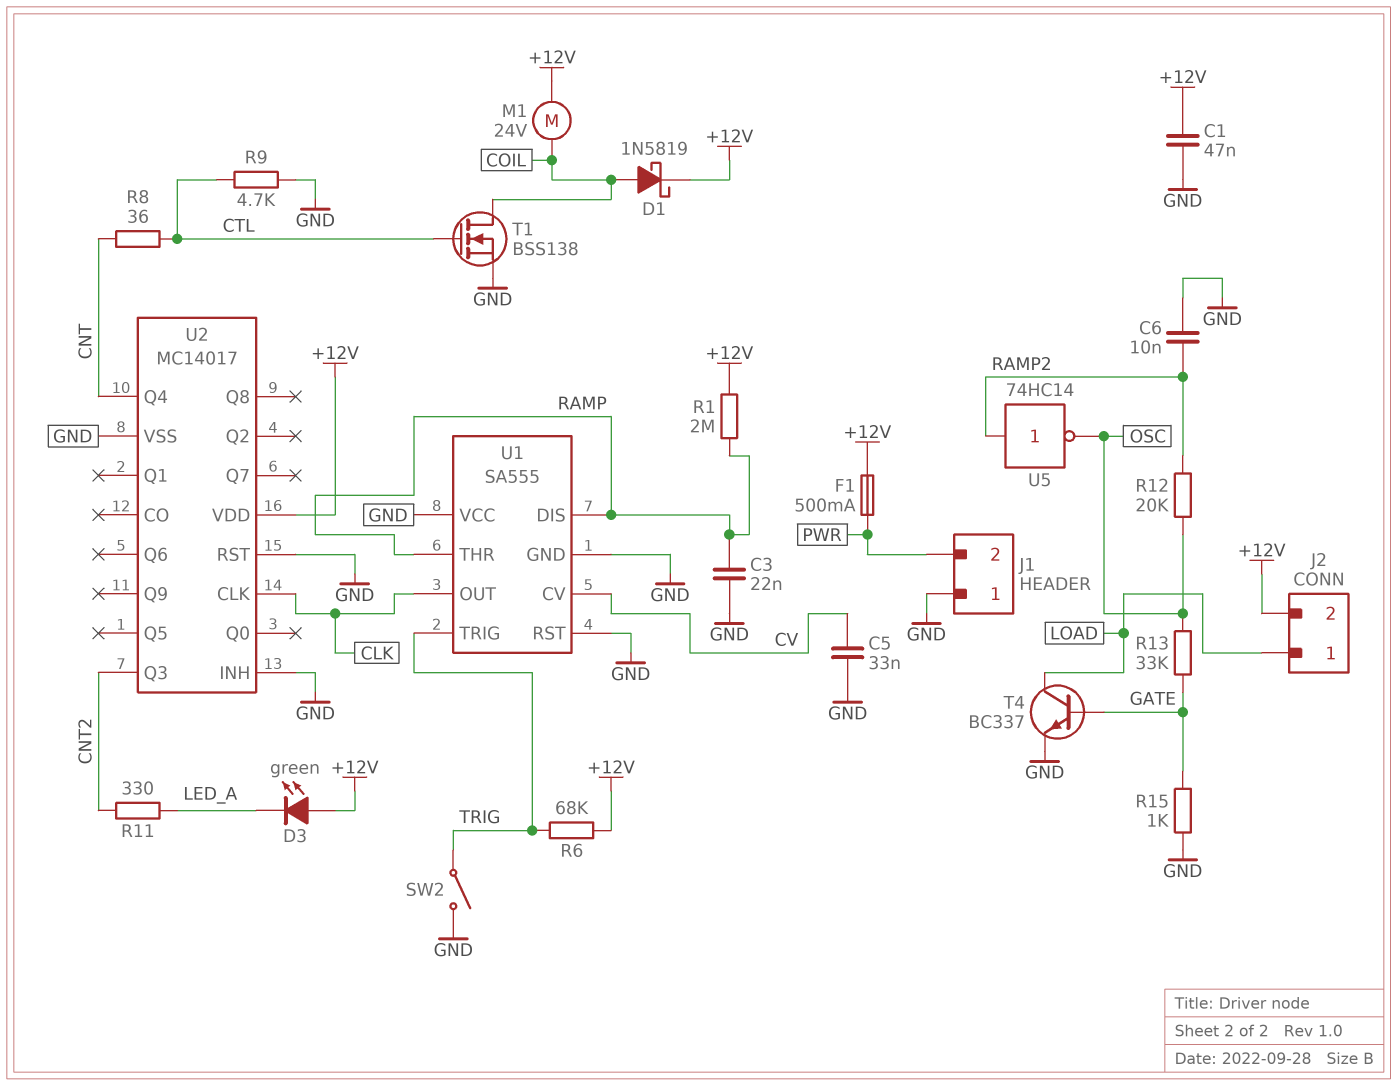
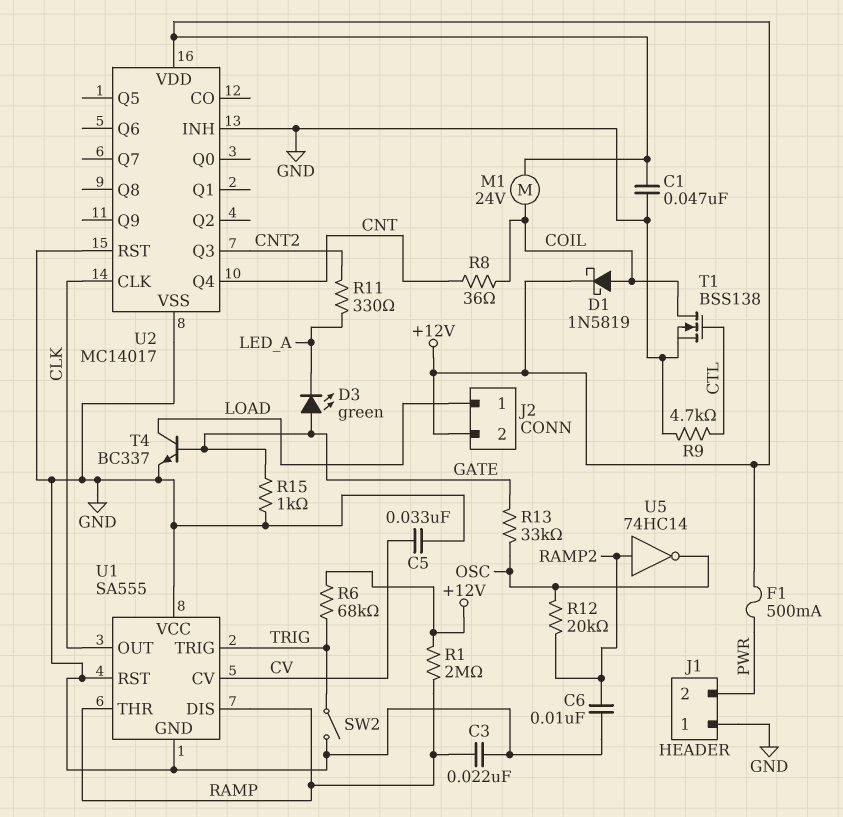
D3: LED green (A +12V, K LED_A) -> LED green (A GATE, K LED_A)
R8: 36 (CNT, CTL) -> 36 (CNT, COIL)

